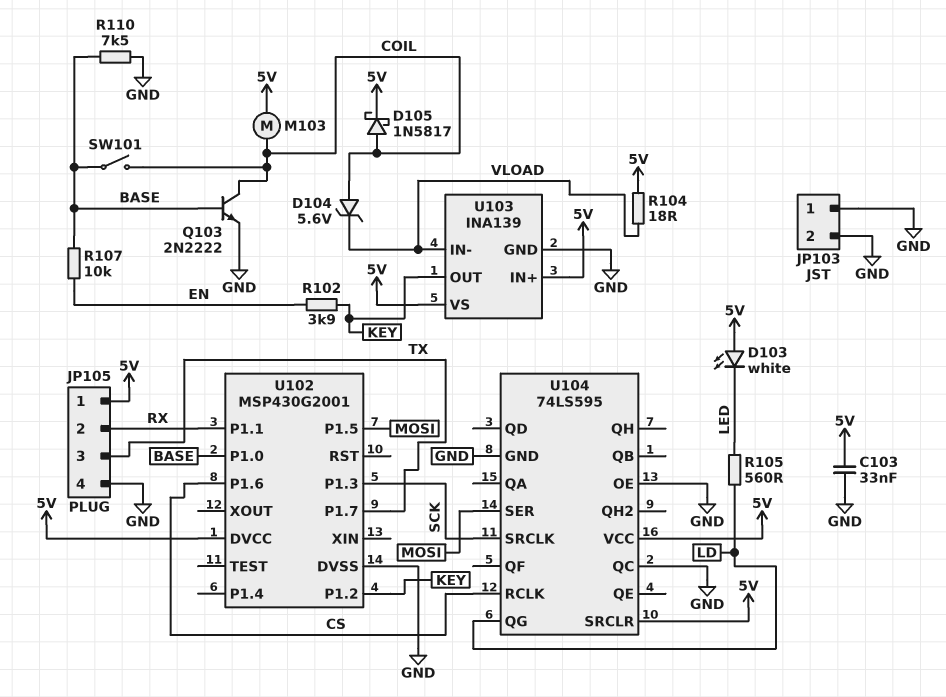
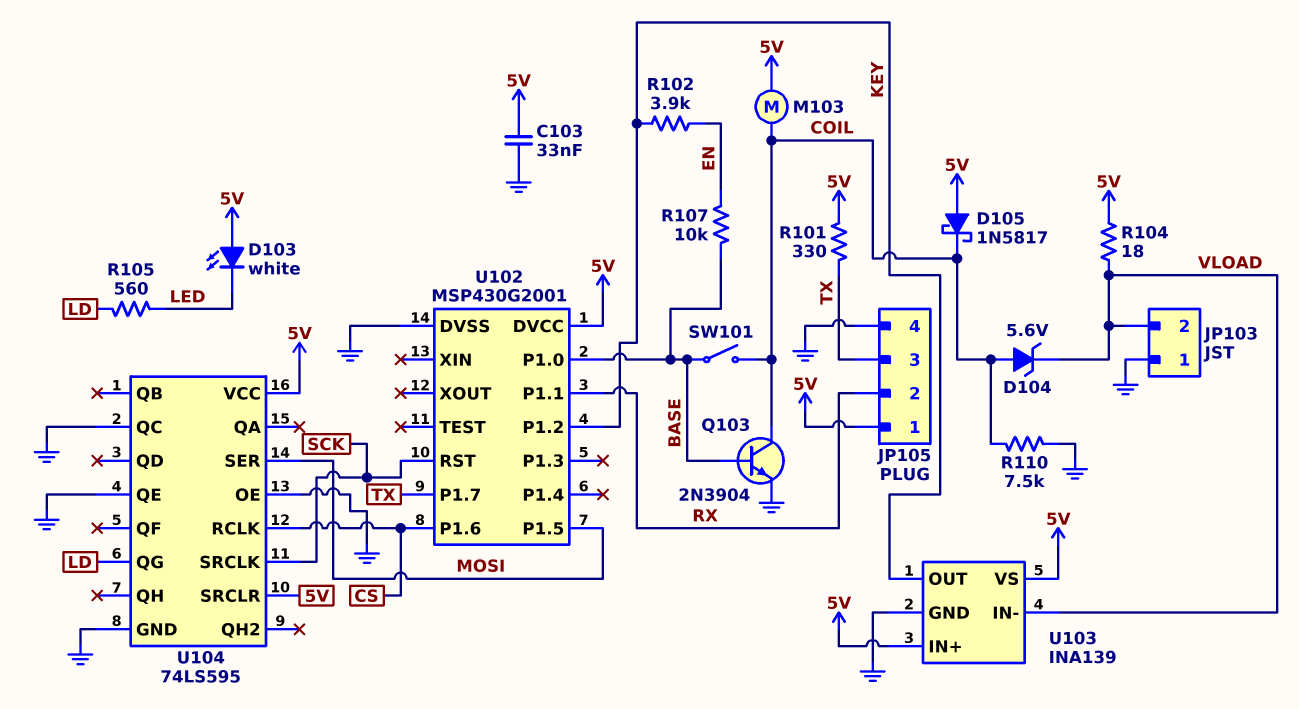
D105: schottky 1N5817 (A COIL, K 5V) -> schottky 1N5817 (A 5V, K COIL)
JP103 pin 2: GND -> VLOAD
Q103: NPN 2N2222 (B BASE, C COIL, E GND) -> NPN 2N3904 (B BASE, C COIL, E GND)
R101: none -> 330 (5V, TX)
R110: 7.5k (BASE, GND) -> 7.5k (COIL, GND)
U102 pin P1.3: SCK -> none
U102 pin RST: none -> SCK
U104 pin QE: none -> GND

